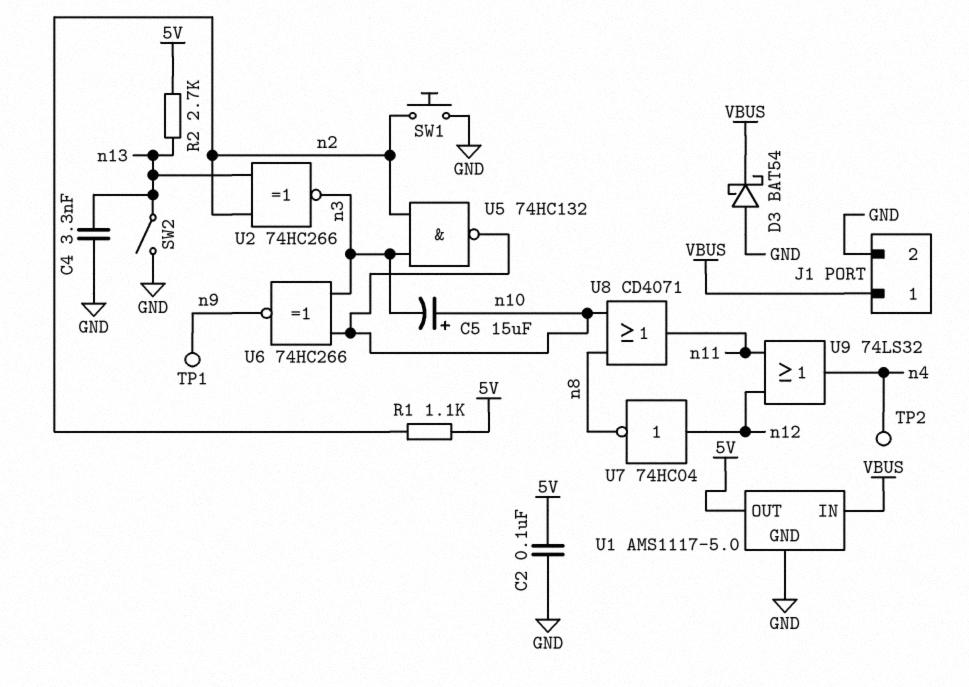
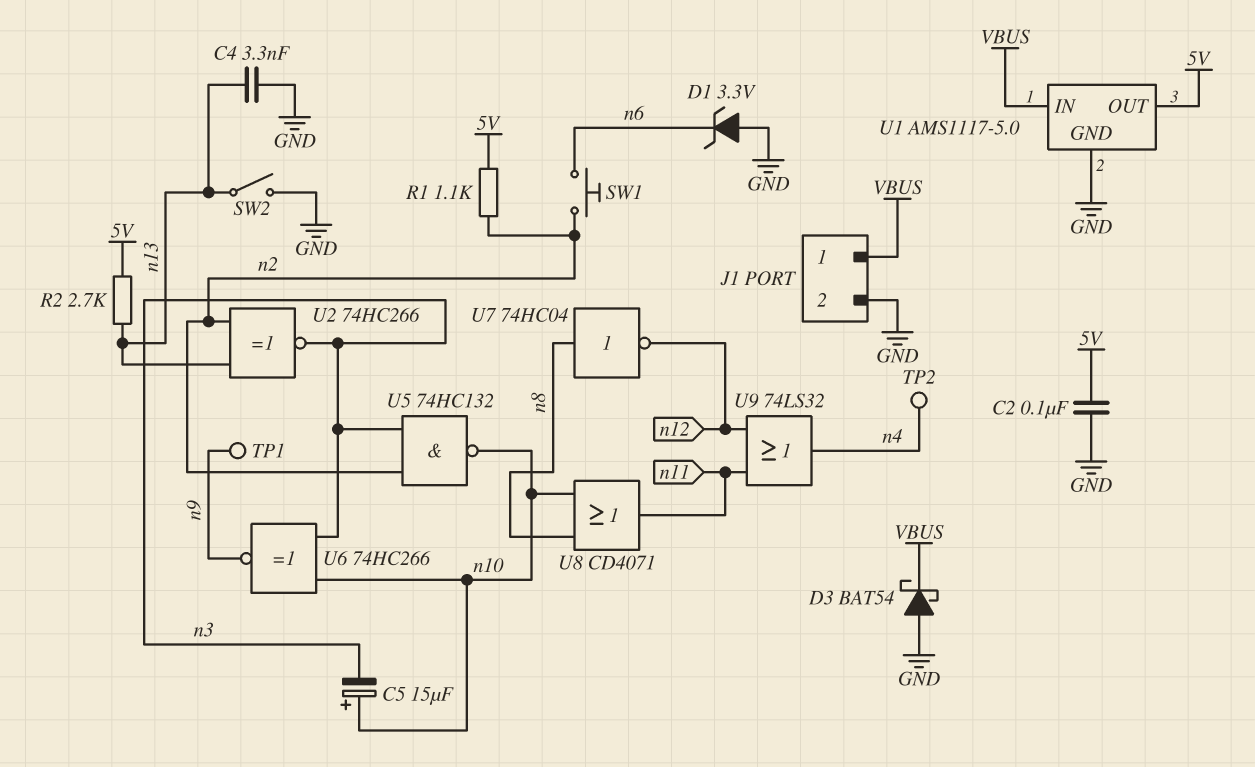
D1: none -> zener 3.3V (A GND, K n6)
SW1: button (GND, n2) -> button (n2, n6)
U7: NOT 74HC04 (in n12, out n8) -> NOT 74HC04 (in n8, out n12)

